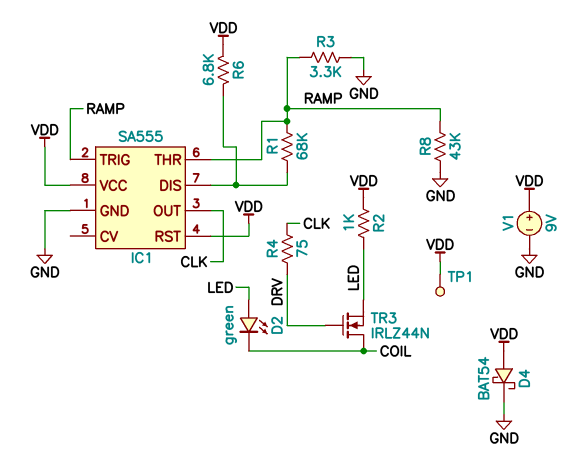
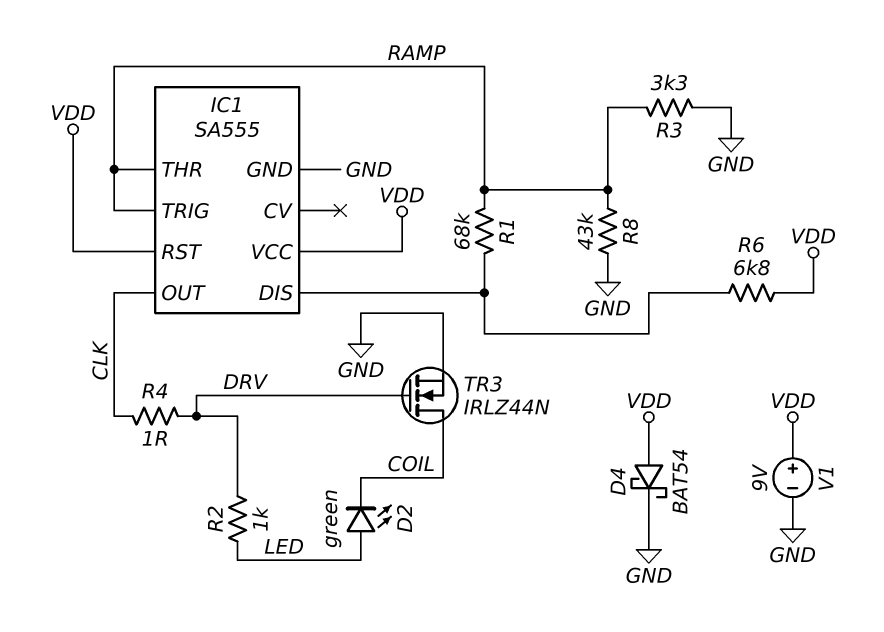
R2: 1k (LED, VDD) -> 1k (DRV, LED)
R4: 75 (CLK, DRV) -> 1 (CLK, DRV)
TP1: test point (VDD) -> none
TR3: NMOS IRLZ44N (G DRV, D COIL, S LED) -> NMOS IRLZ44N (G DRV, D COIL, S GND)

